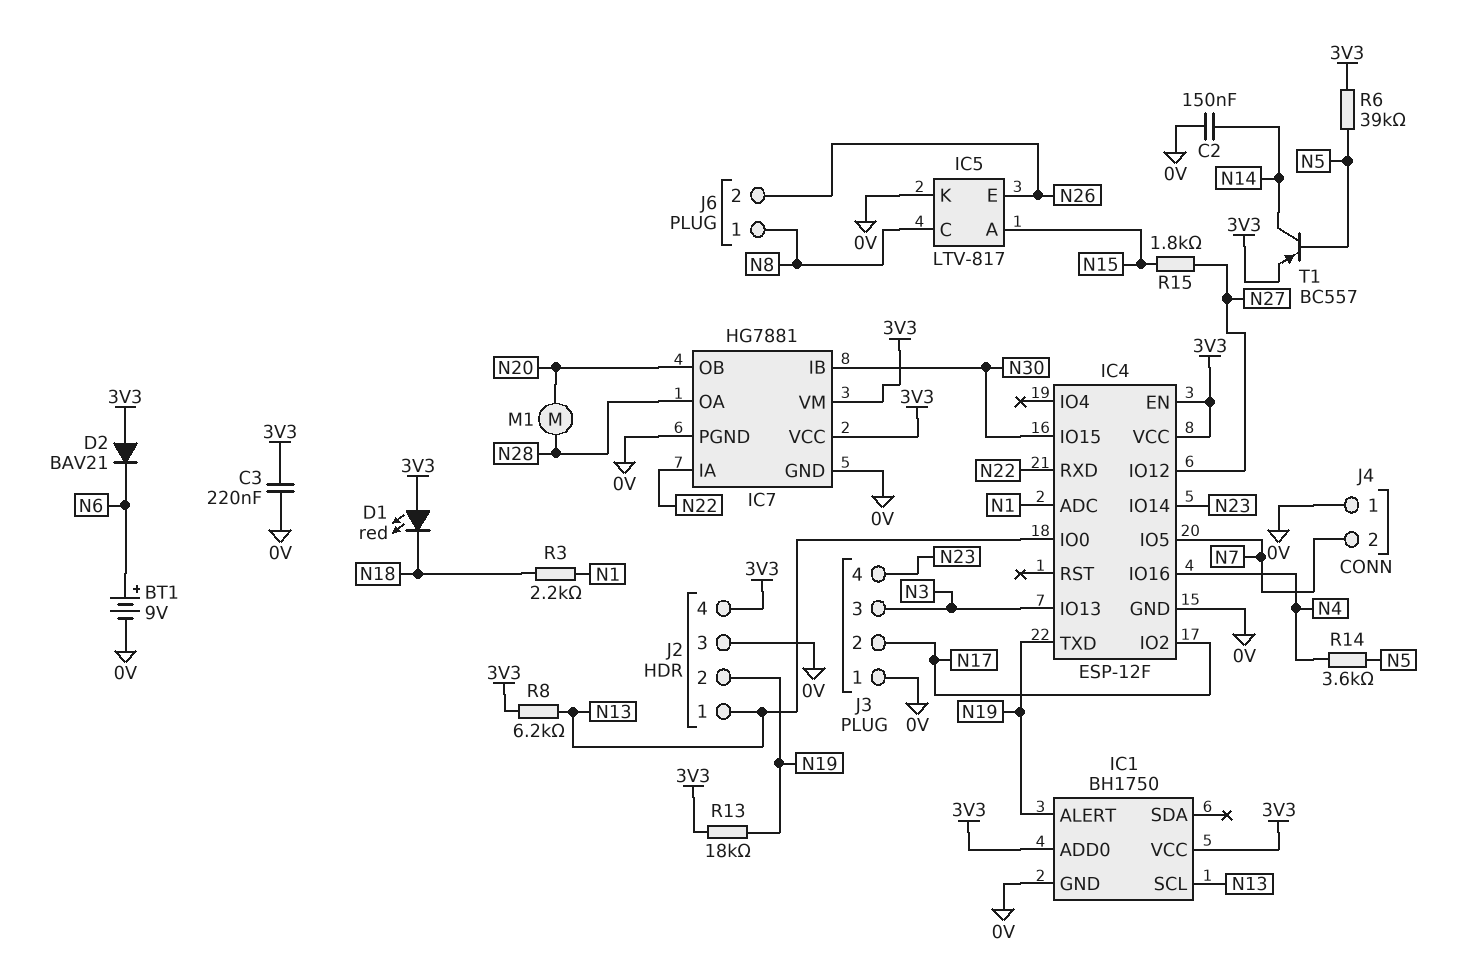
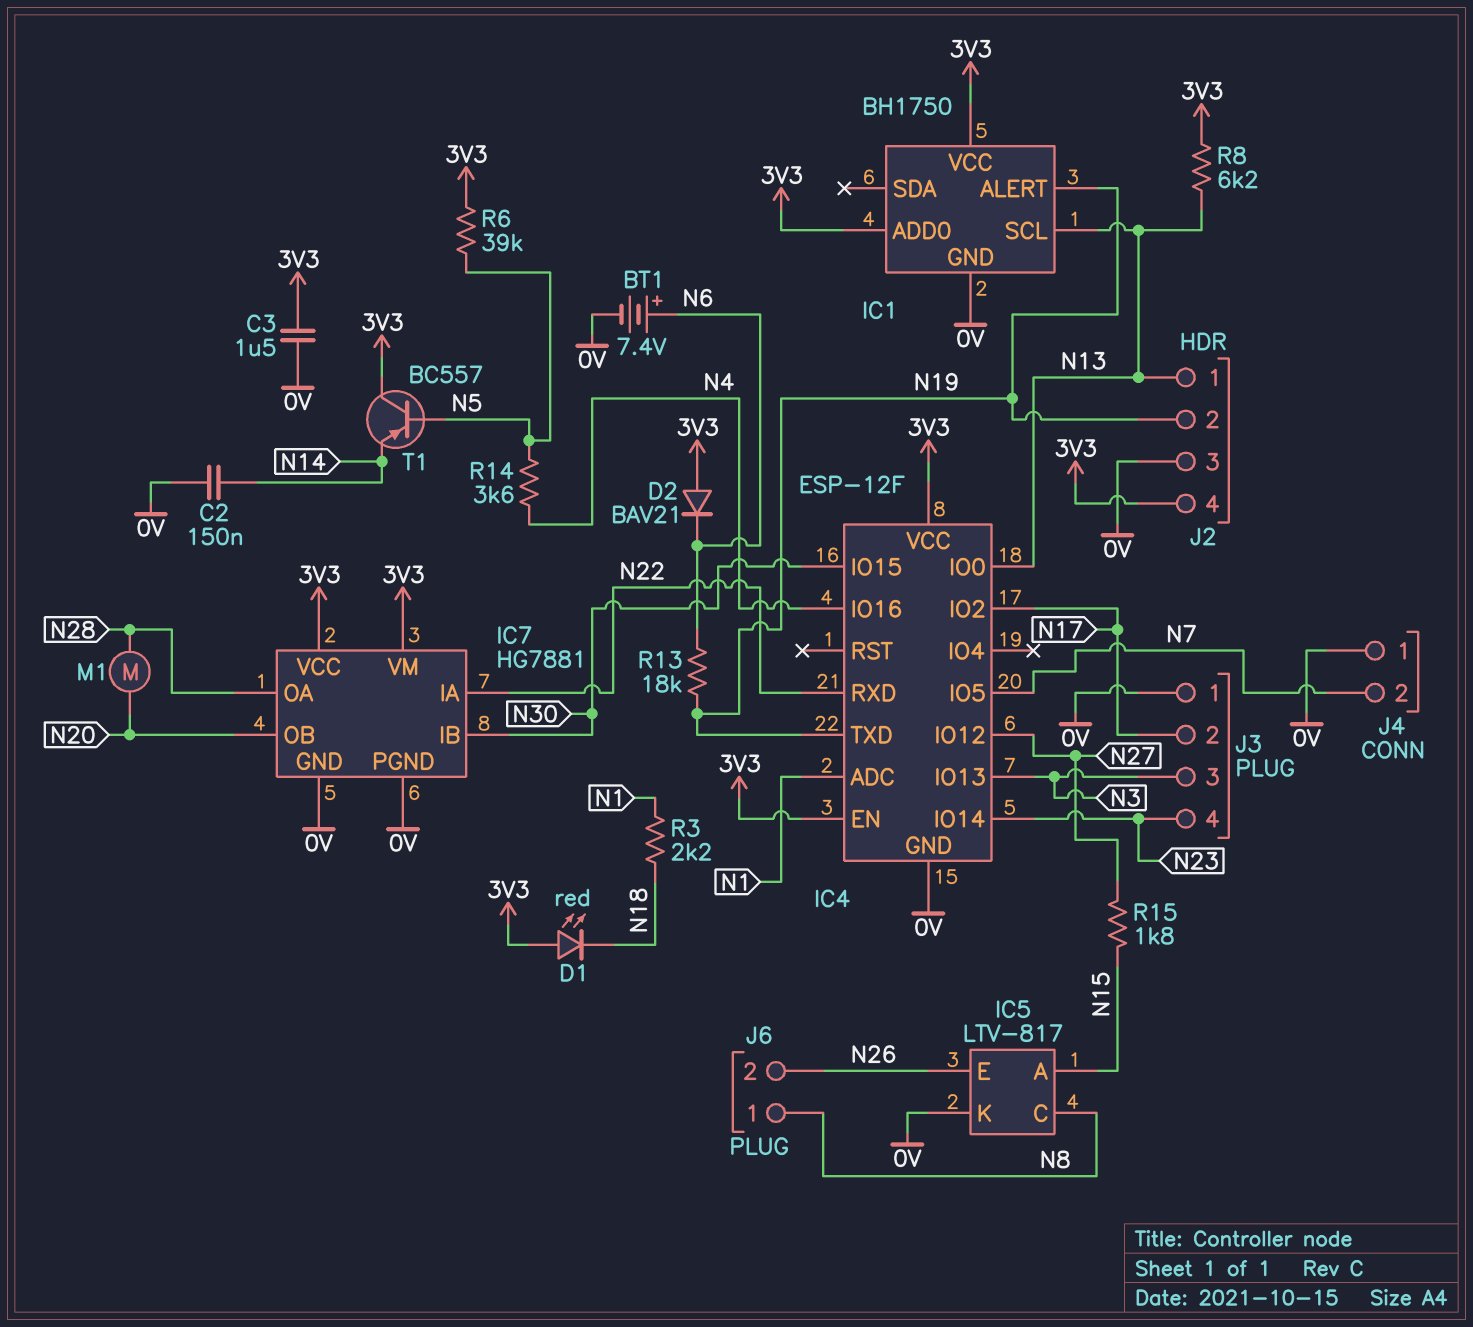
BT1: 9V (plus N6, minus 0V) -> 7.4V (plus N6, minus 0V)
C3: 220nF (0V, 3V3) -> 1.5uF (0V, 3V3)
R13: 18k (3V3, N19) -> 18k (N6, N19)
T1: PNP BC557 (B N5, C N14, E 3V3) -> PNP BC557 (B N5, C 3V3, E N14)

